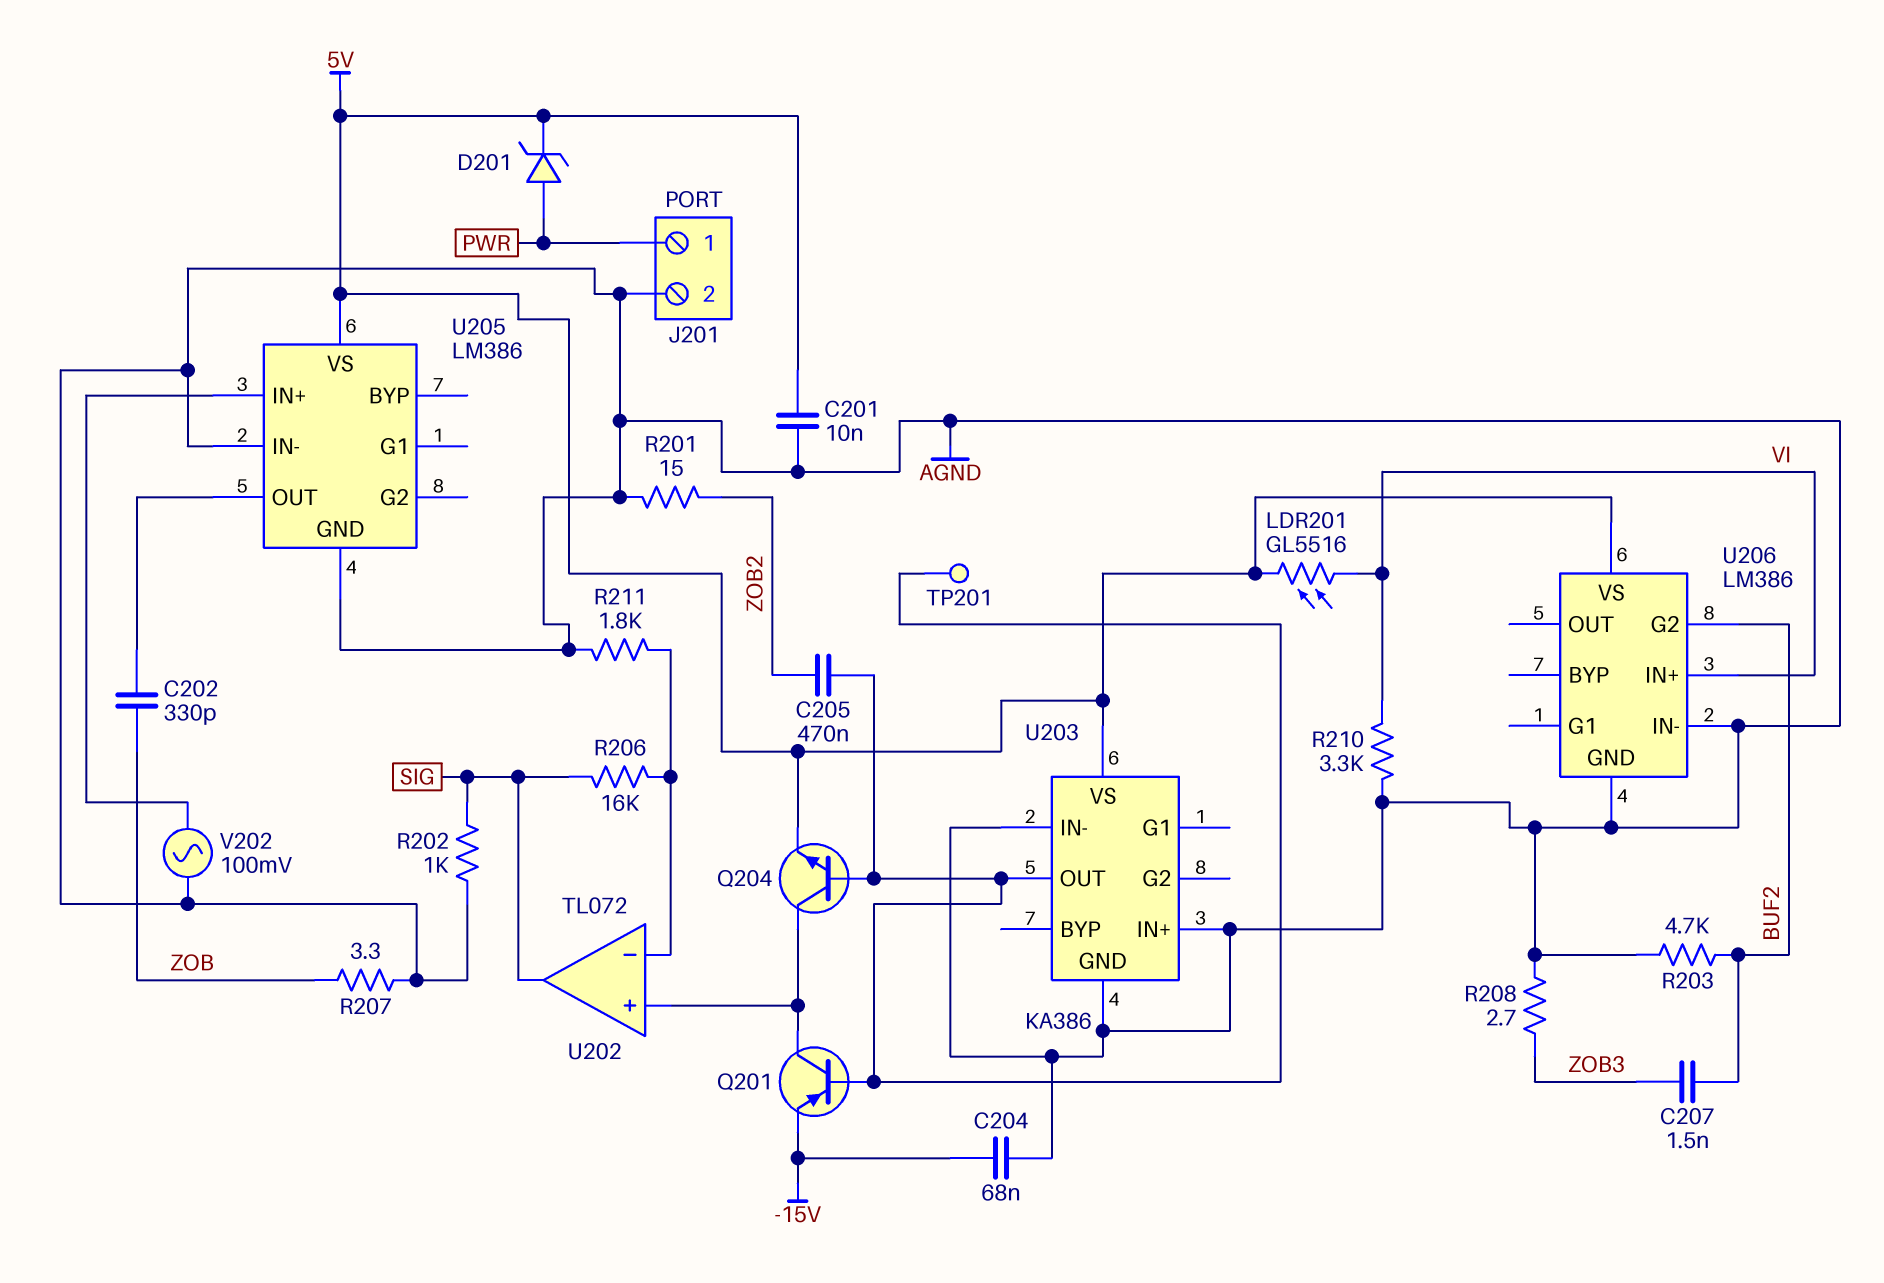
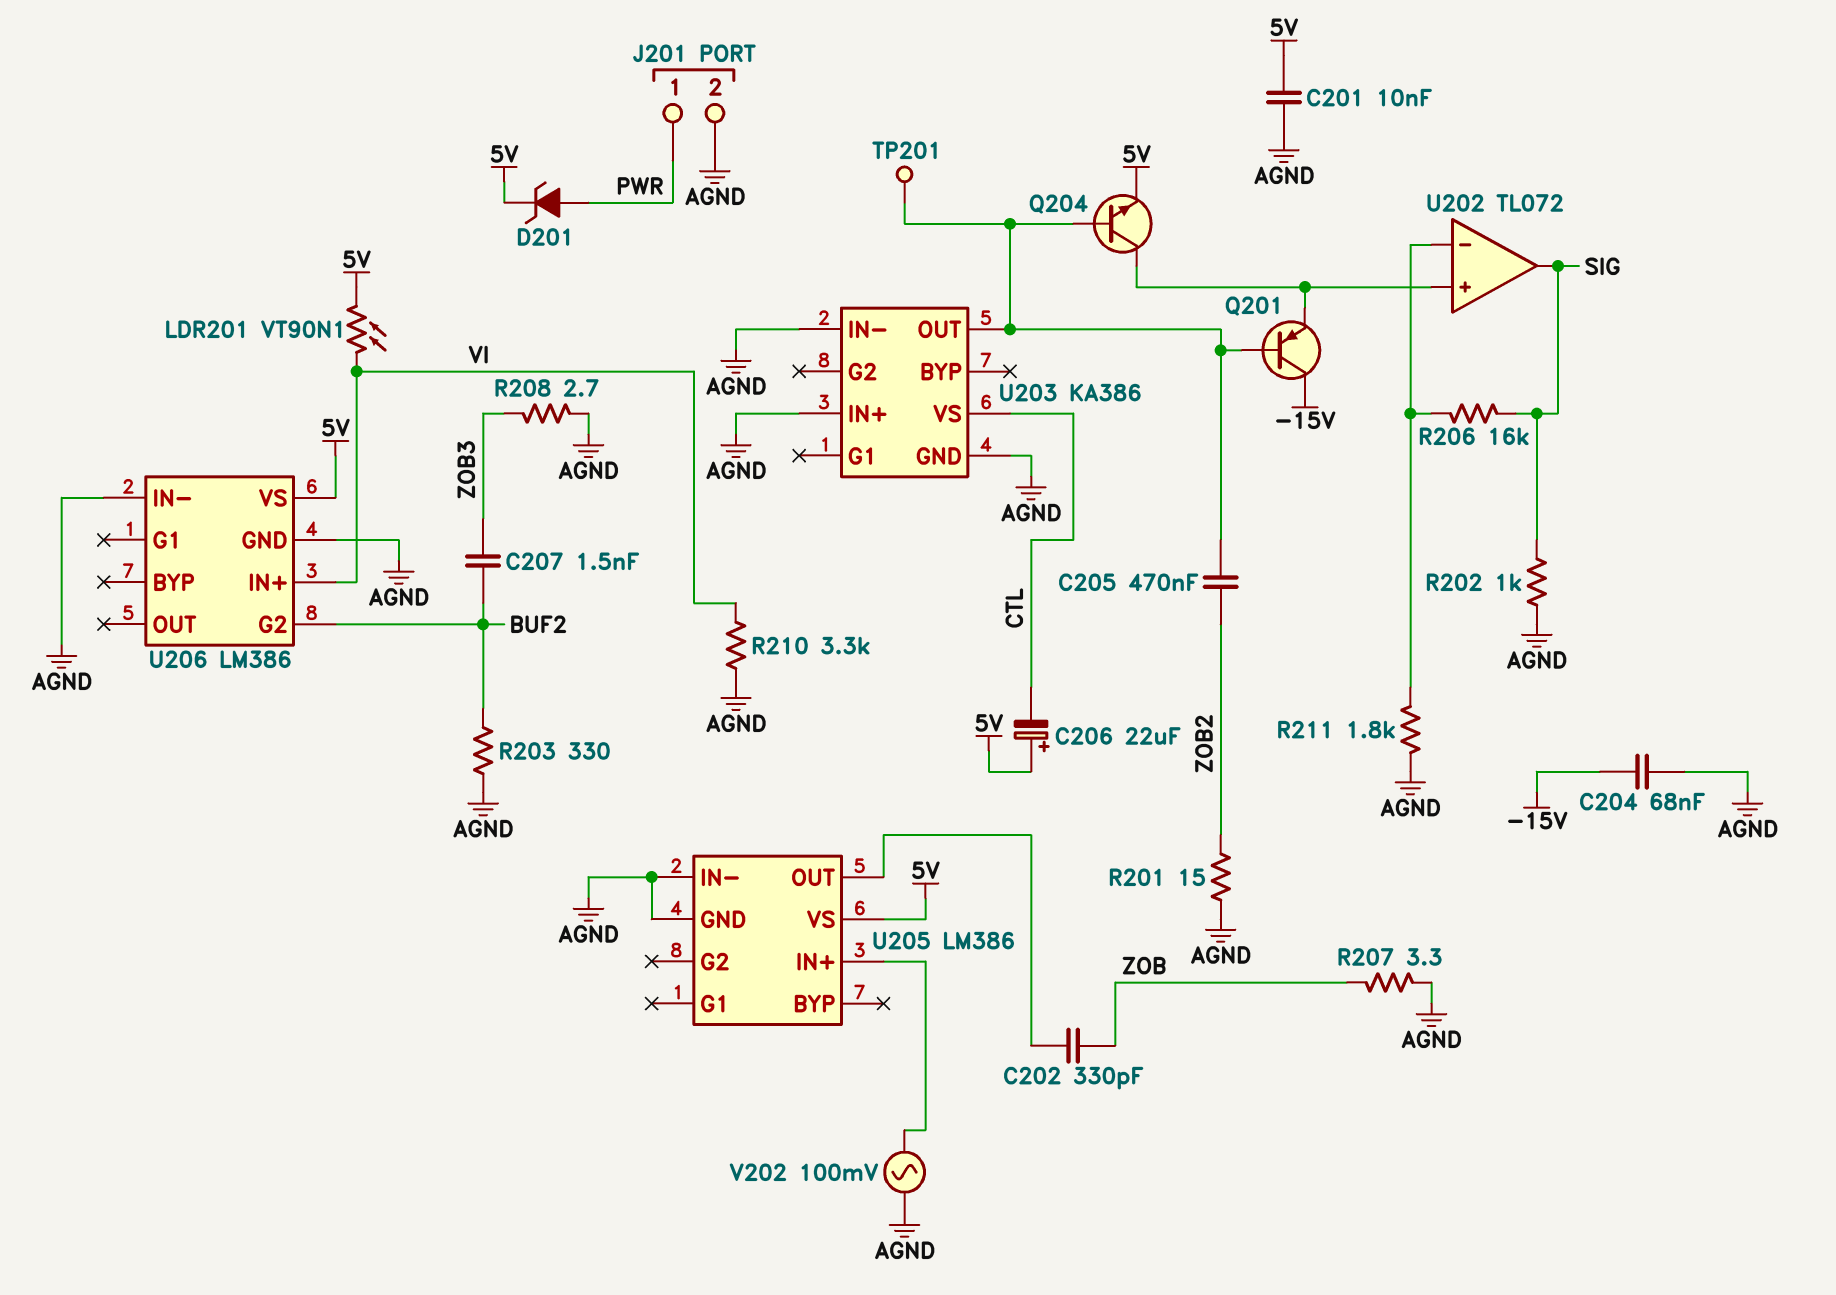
C206: none -> 22uF (plus 5V, minus CTL)
LDR201: GL5516 (5V, VI) -> VT90N1 (5V, VI)
Q201: PNP (B U203/OUT, C U202/in+, E -15V) -> PNP (B U203/OUT, C -15V, E U202/in+)
R203: 4.7k (AGND, BUF2) -> 330 (AGND, BUF2)
U203 pin VS: 5V -> CTL

